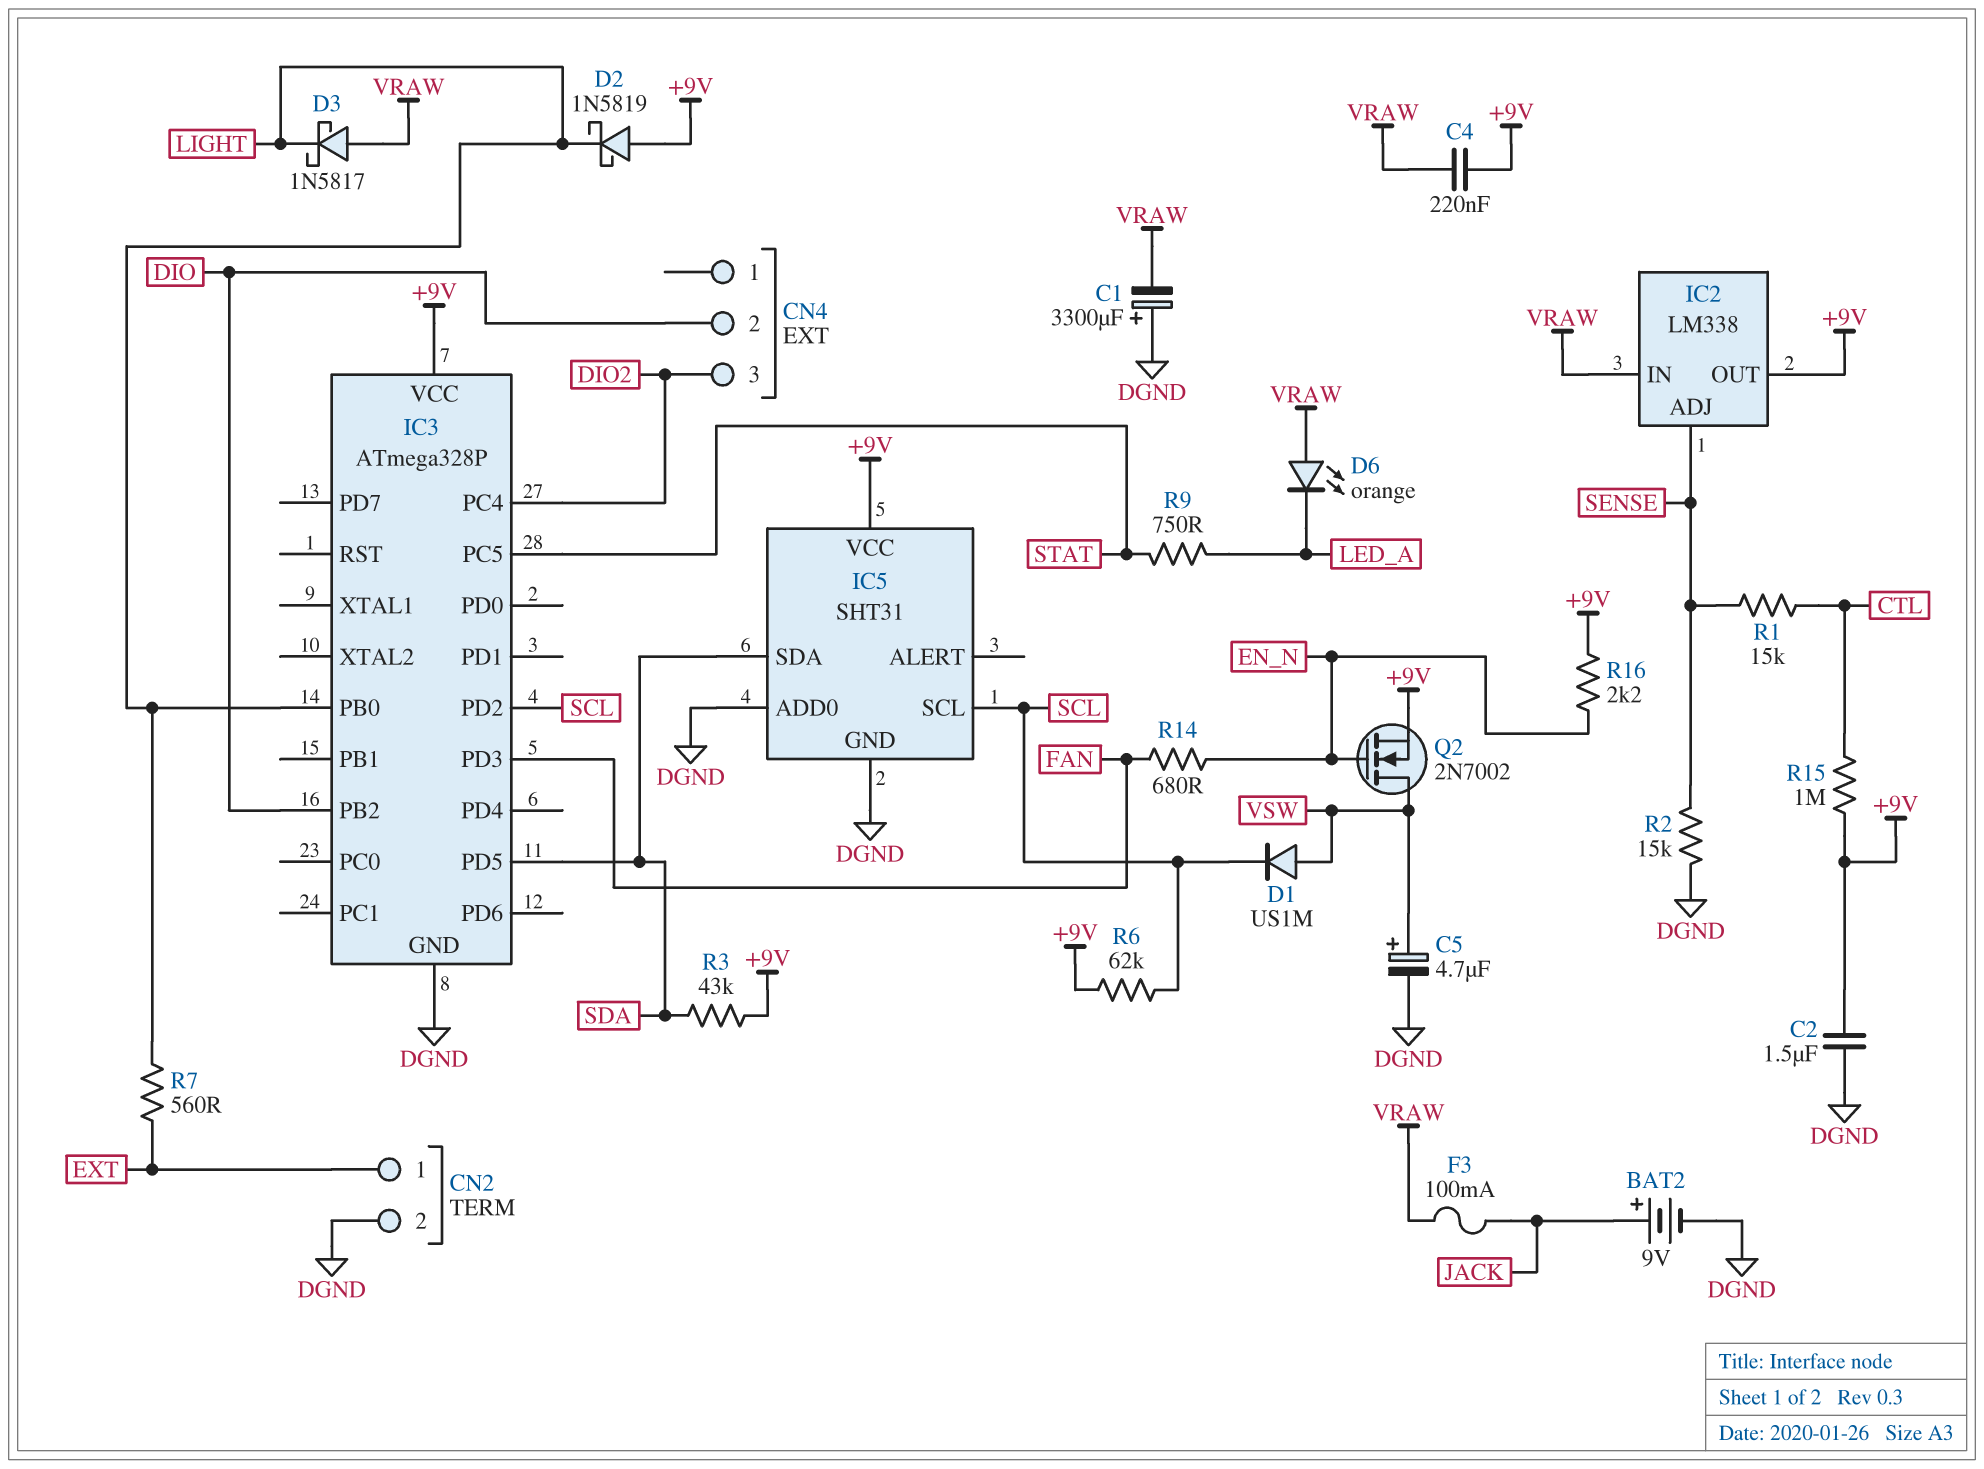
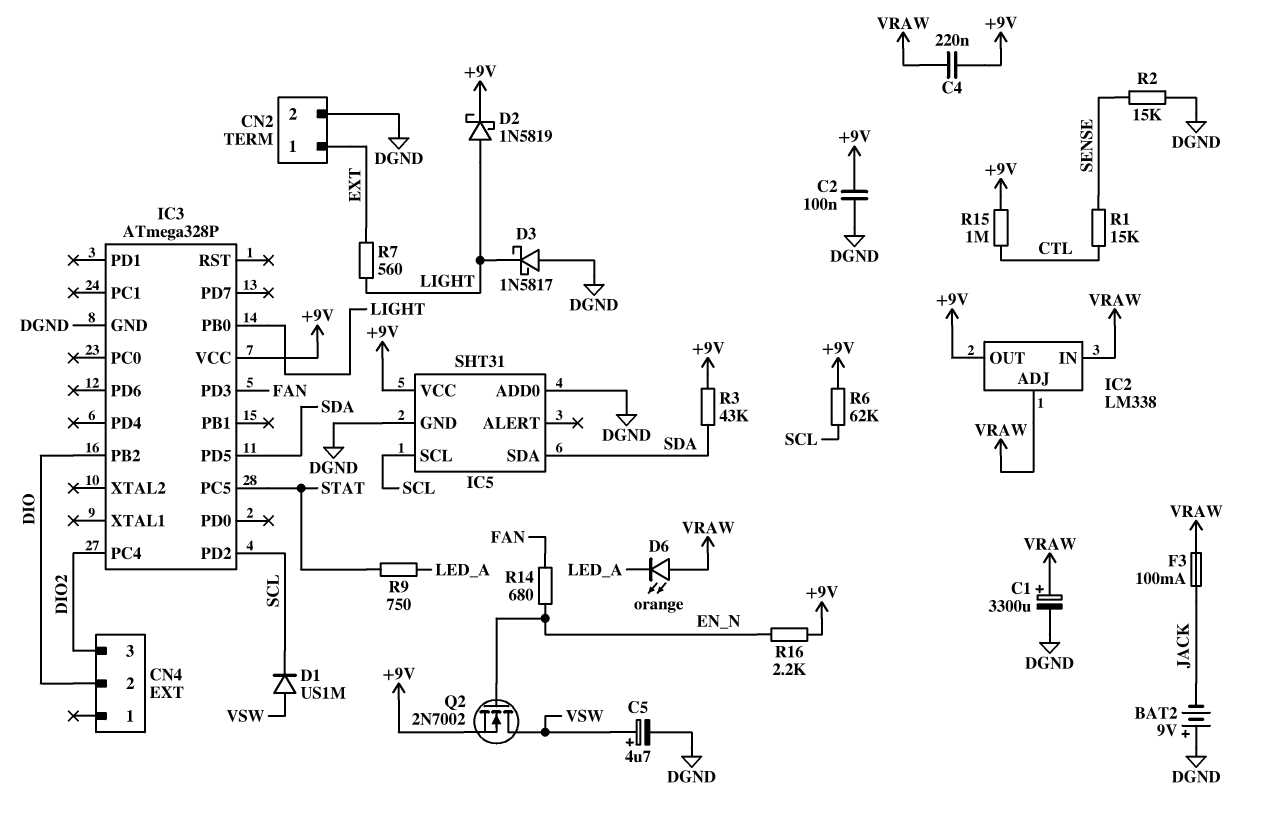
BAT2: 9V (plus JACK, minus DGND) -> 9V (plus DGND, minus JACK)
C1: 3300uF (plus DGND, minus VRAW) -> 3300uF (plus VRAW, minus DGND)
C2: 1.5uF (+9V, DGND) -> 100nF (+9V, DGND)
D2: schottky 1N5819 (A +9V, K LIGHT) -> schottky 1N5819 (A LIGHT, K +9V)
D3: schottky 1N5817 (A VRAW, K LIGHT) -> schottky 1N5817 (A DGND, K LIGHT)
IC2 pin ADJ: SENSE -> VRAW

